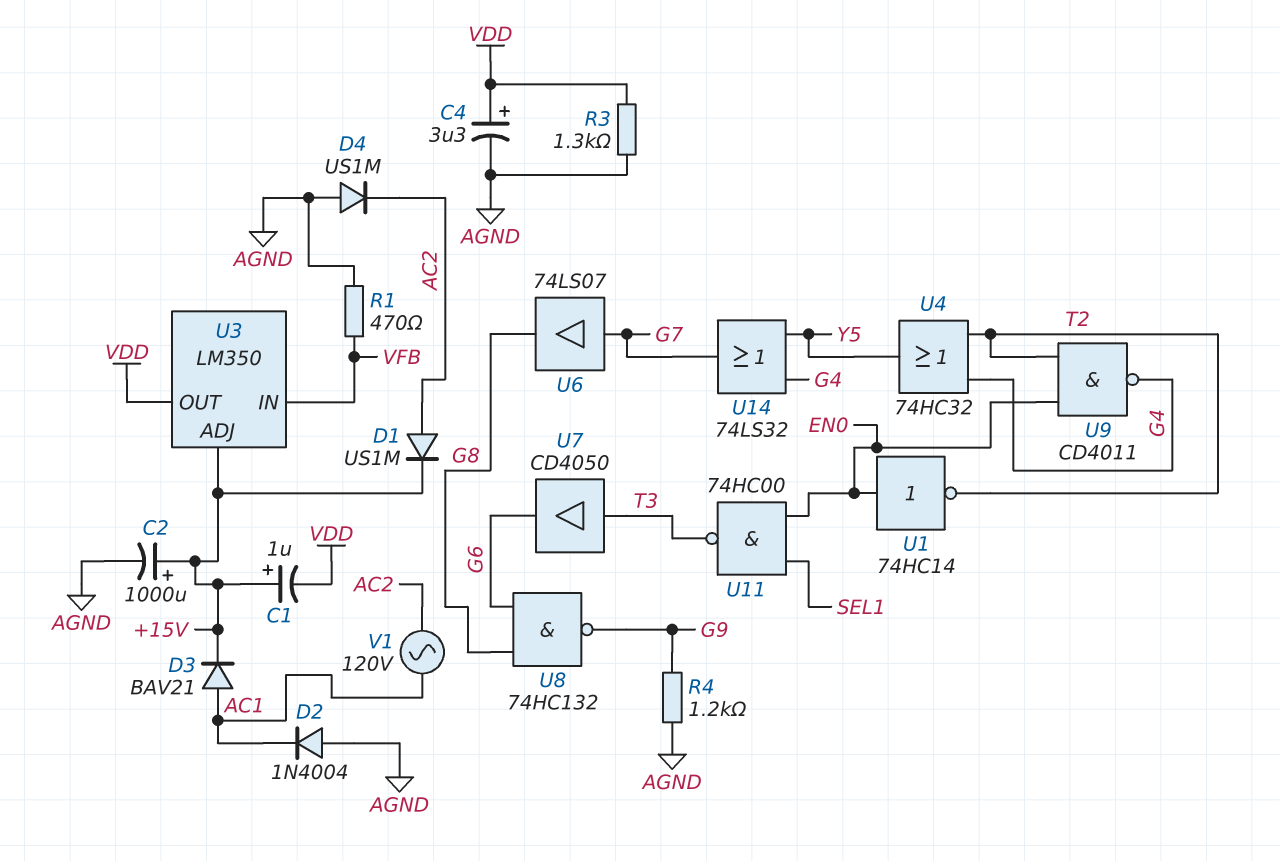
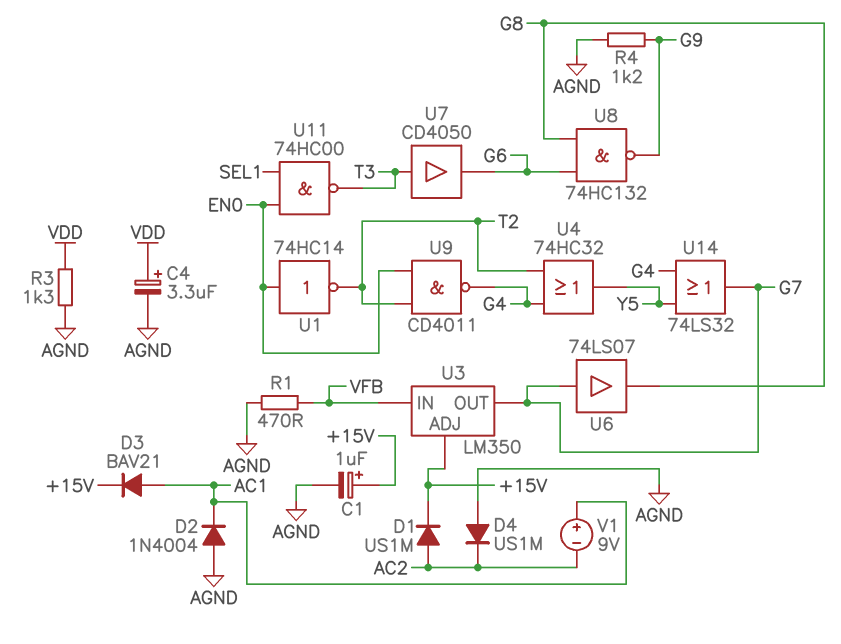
C1: 1uF (plus +15V, minus VDD) -> 1uF (plus +15V, minus AGND)
C2: 1000uF (plus +15V, minus AGND) -> none
U3 pin OUT: VDD -> G7
V1: AC 120V (AC1, AC2) -> 9V (plus AC1, minus AC2)

